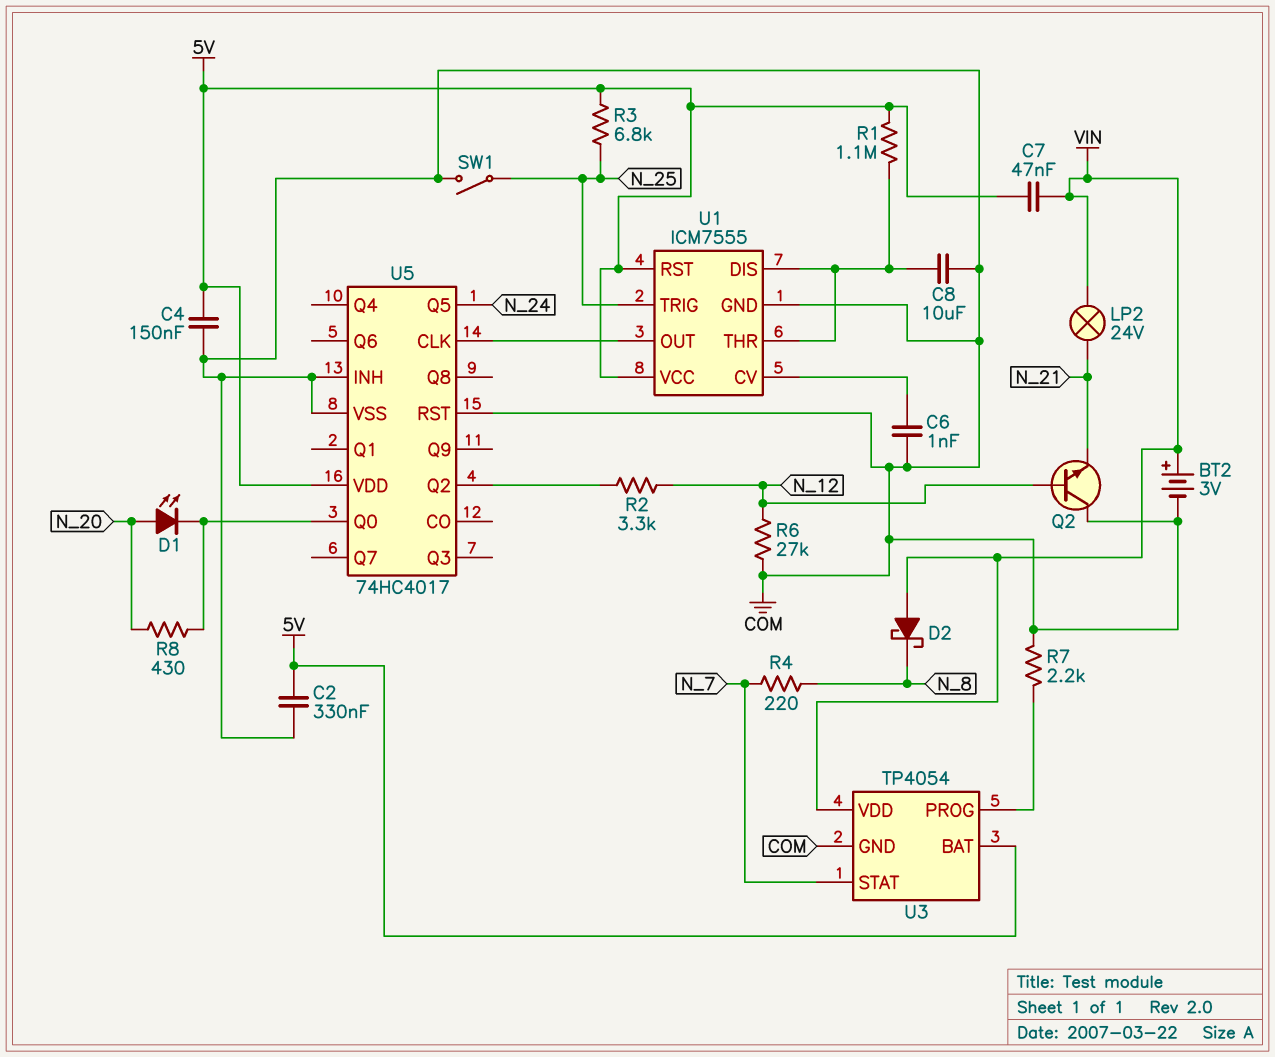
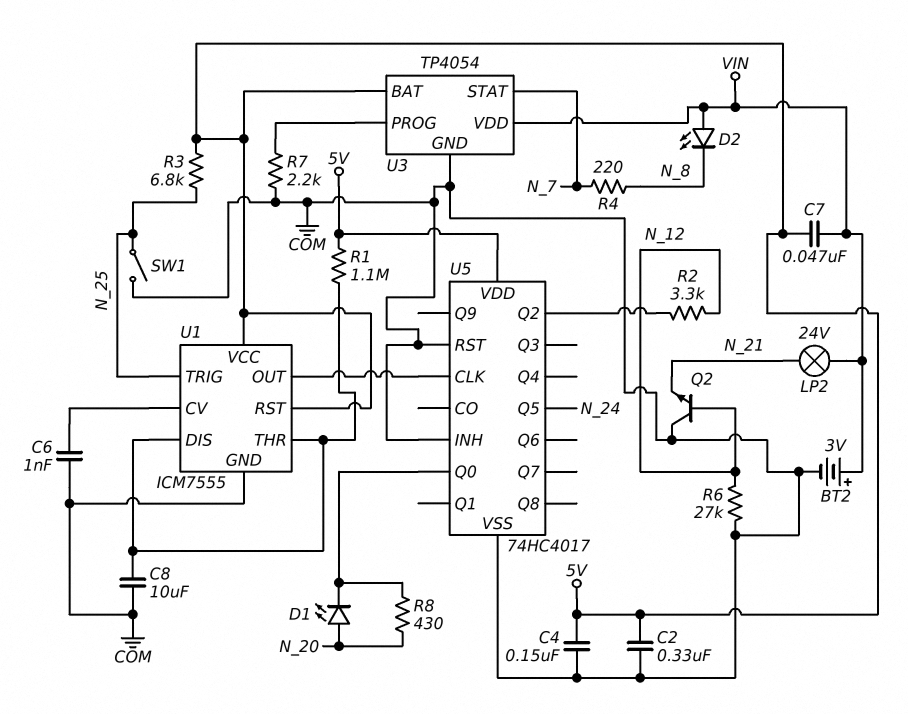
D2: schottky (A VIN, K N_8) -> LED (A VIN, K N_8)

